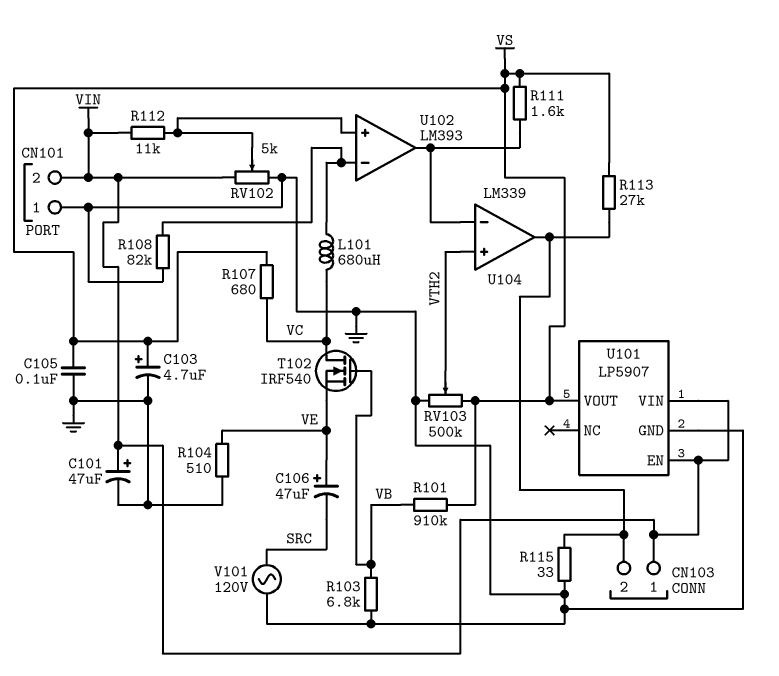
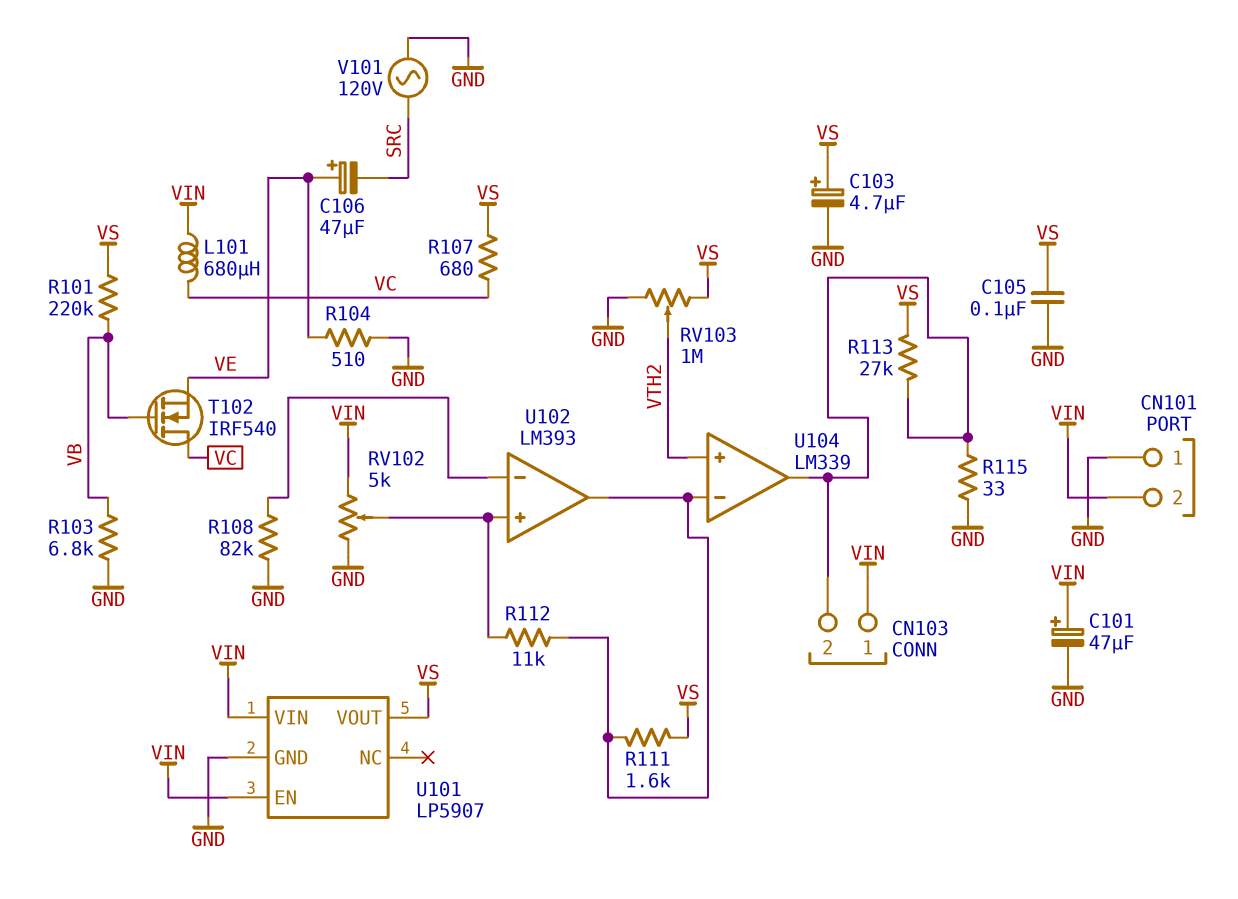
L101: 680uH (U102/in-, VC) -> 680uH (VC, VIN)
R101: 910k (VB, VS) -> 220k (VB, VS)
R112: 11k (U102/in+, VIN) -> 11k (U102/in+, U102/out)
RV103: 500k (GND, VS, wiper VTH2) -> 1M (GND, VS, wiper VTH2)

